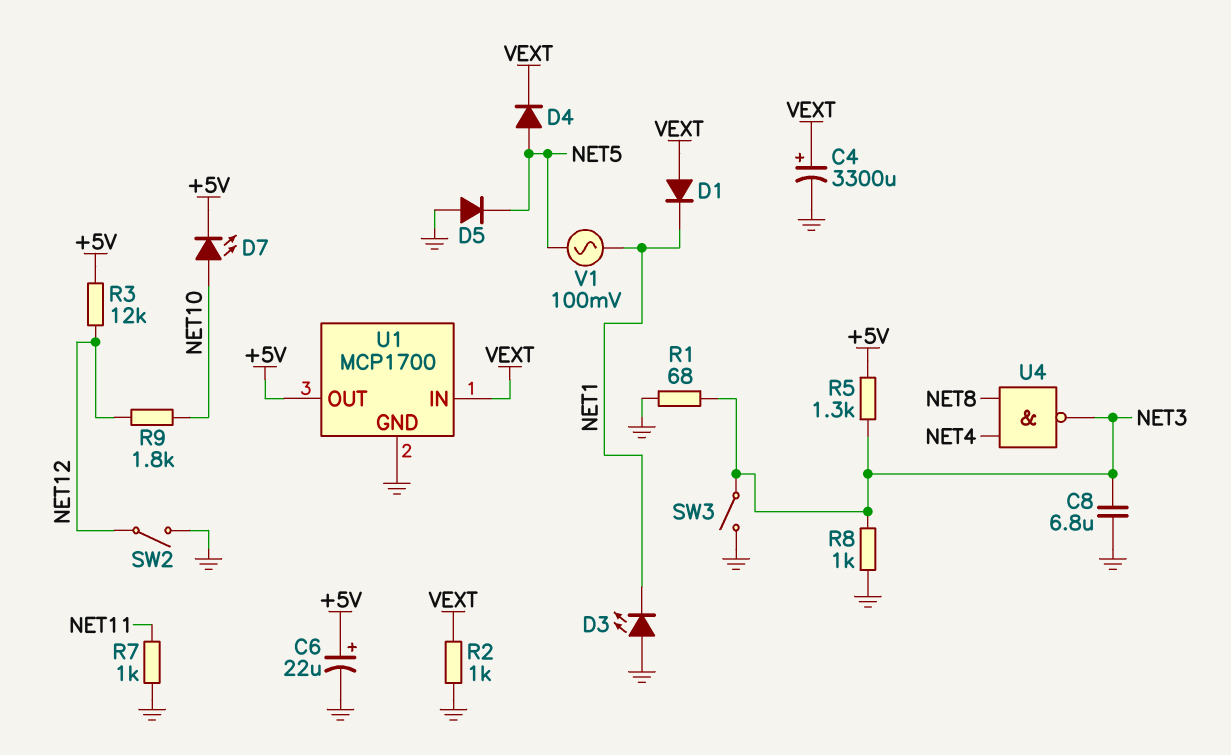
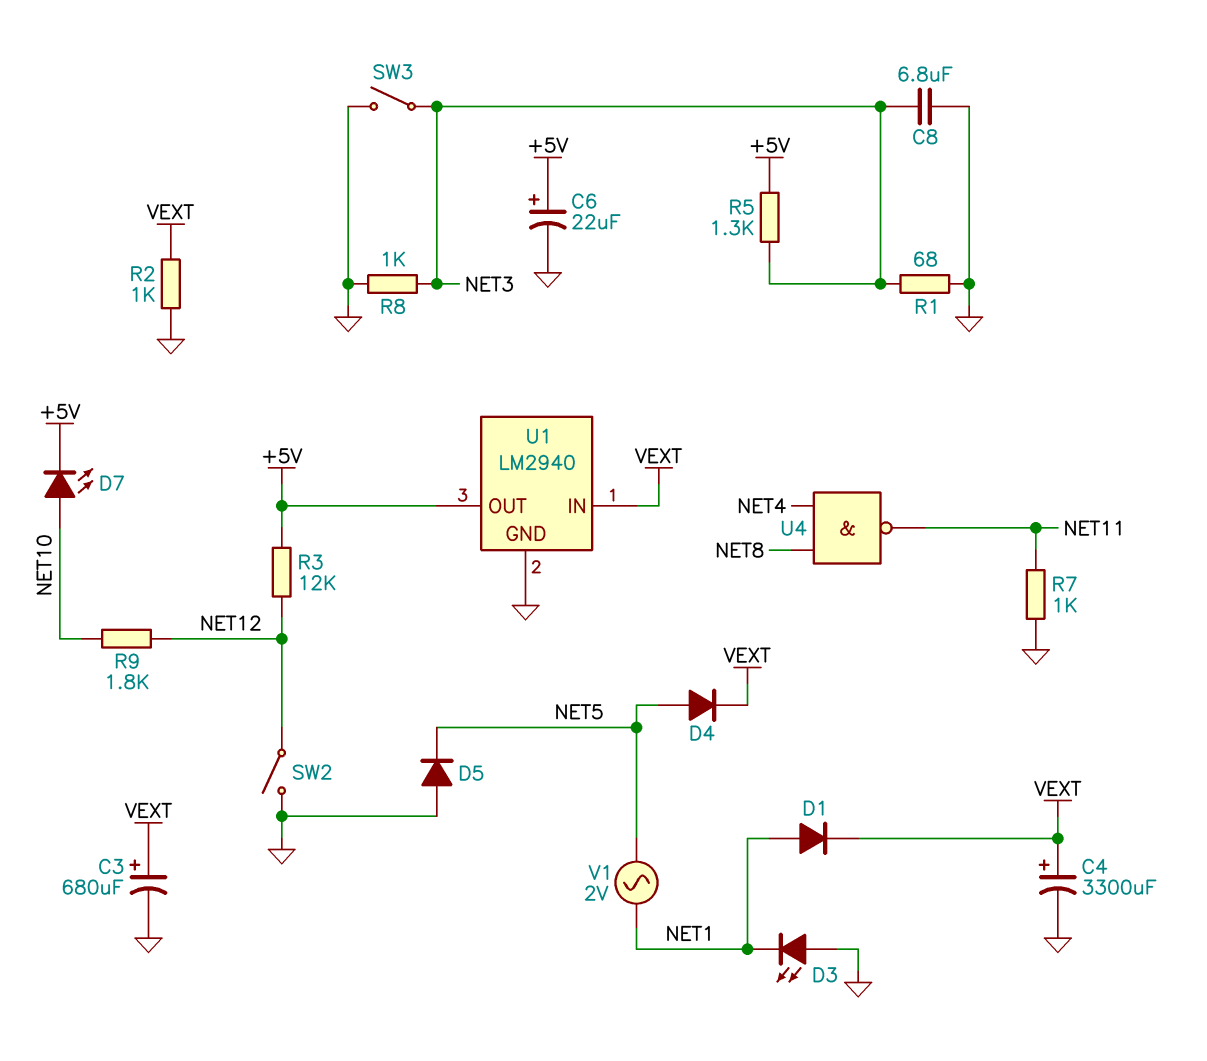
C3: none -> 680uF (plus VEXT, minus GND)
D1: diode (A VEXT, K NET1) -> diode (A NET1, K VEXT)
U1: MCP1700 -> LM2940
U4: NAND (in NET4, in NET8, out NET3) -> NAND (in NET4, in NET8, out NET11)
V1: AC 100mV (NET1, NET5) -> AC 2V (NET1, NET5)

